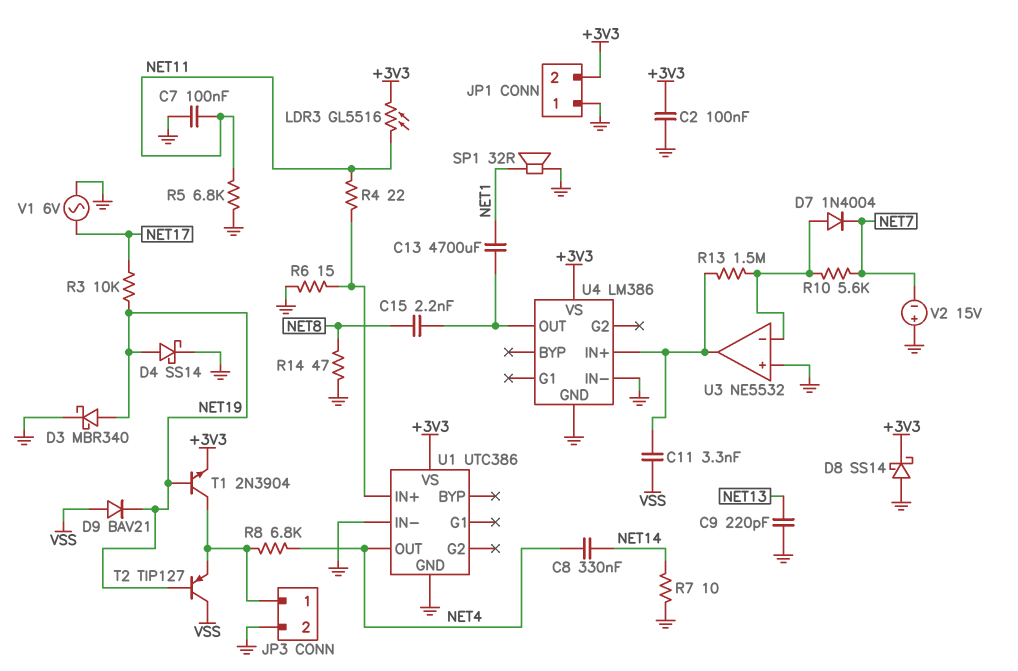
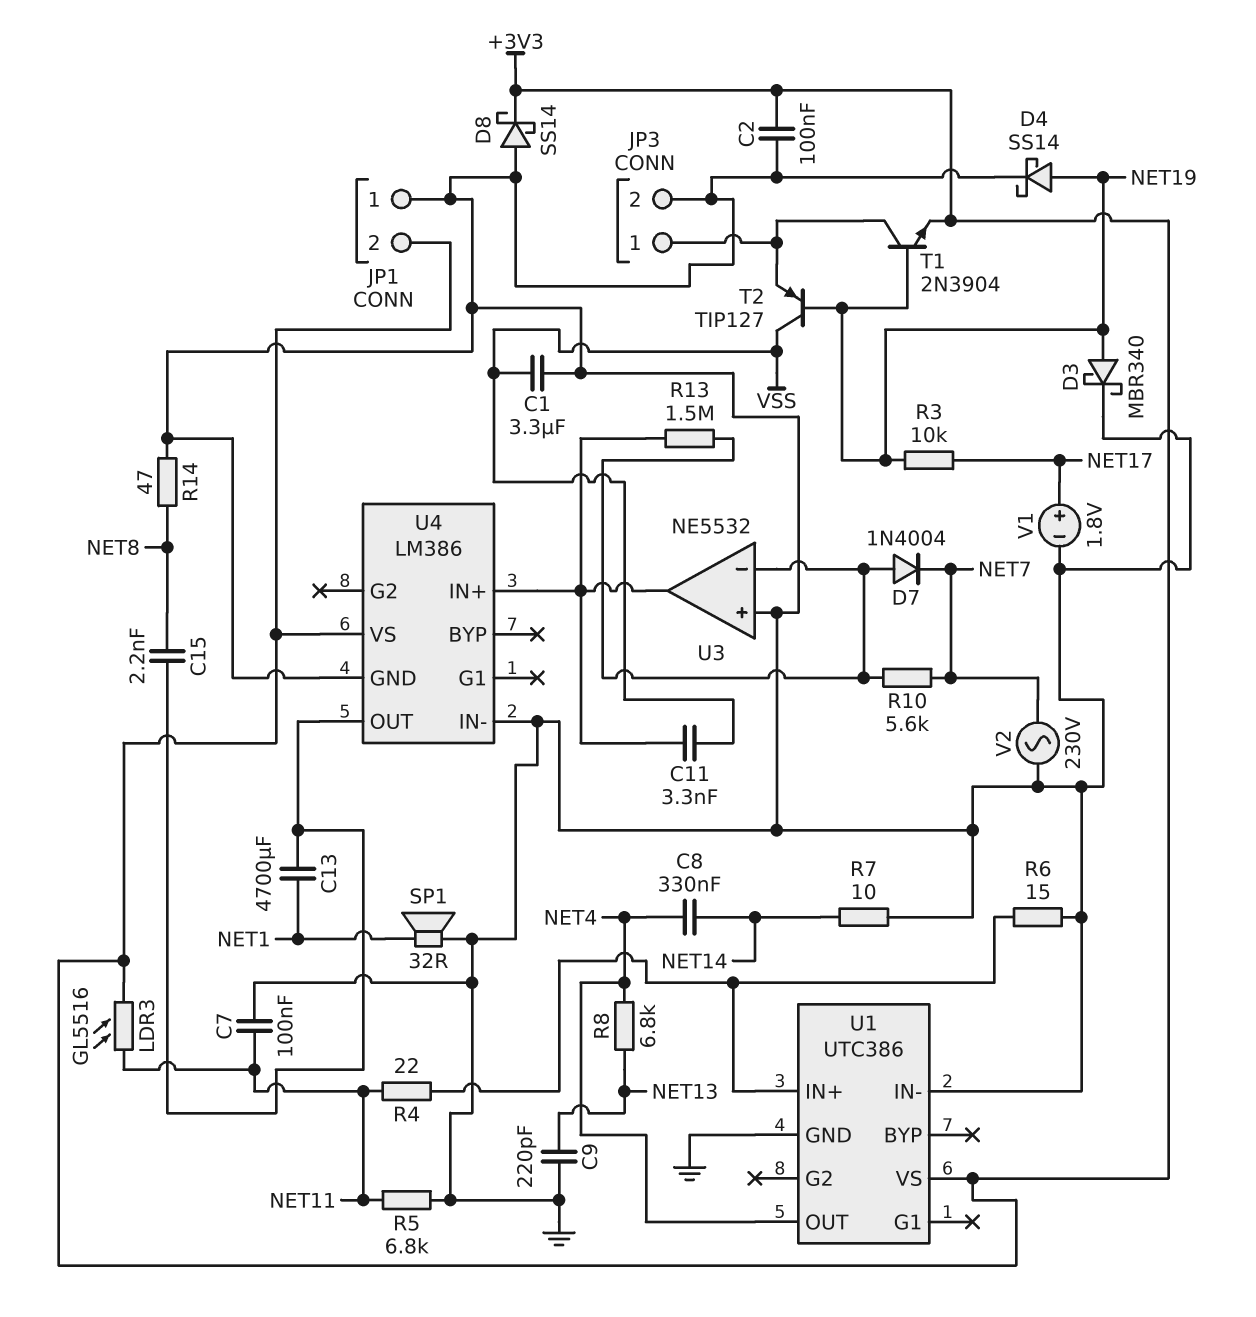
C1: none -> 3.3uF (GND, VSS)
D9: diode BAV21 (A VSS, K NET19) -> none
R8: 6.8k (JP3/1, NET4) -> 6.8k (NET4, NET13)
V1: AC 6V (GND, NET17) -> 1.8V (plus NET17, minus GND)
V2: 15V (plus GND, minus NET7) -> AC 230V (GND, NET7)

